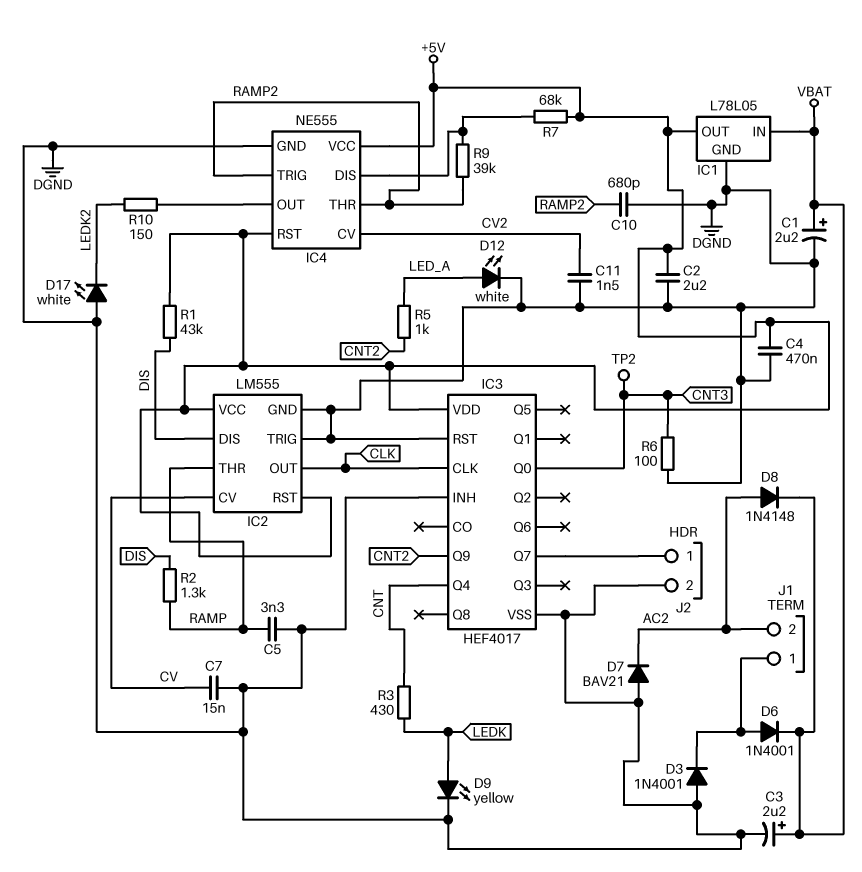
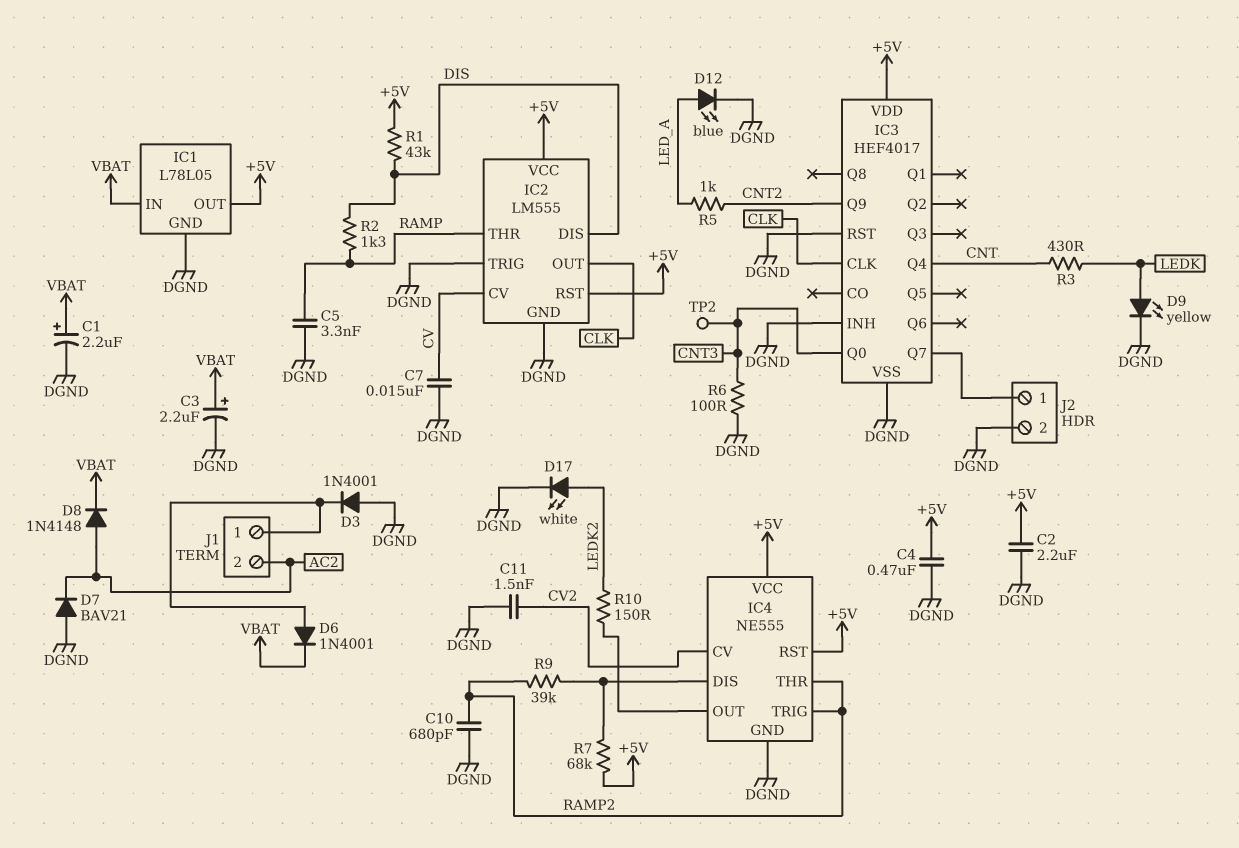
D12: LED white (A LED_A, K DGND) -> LED blue (A LED_A, K DGND)
D17: LED white (A DGND, K LEDK2) -> LED white (A LEDK2, K DGND)

